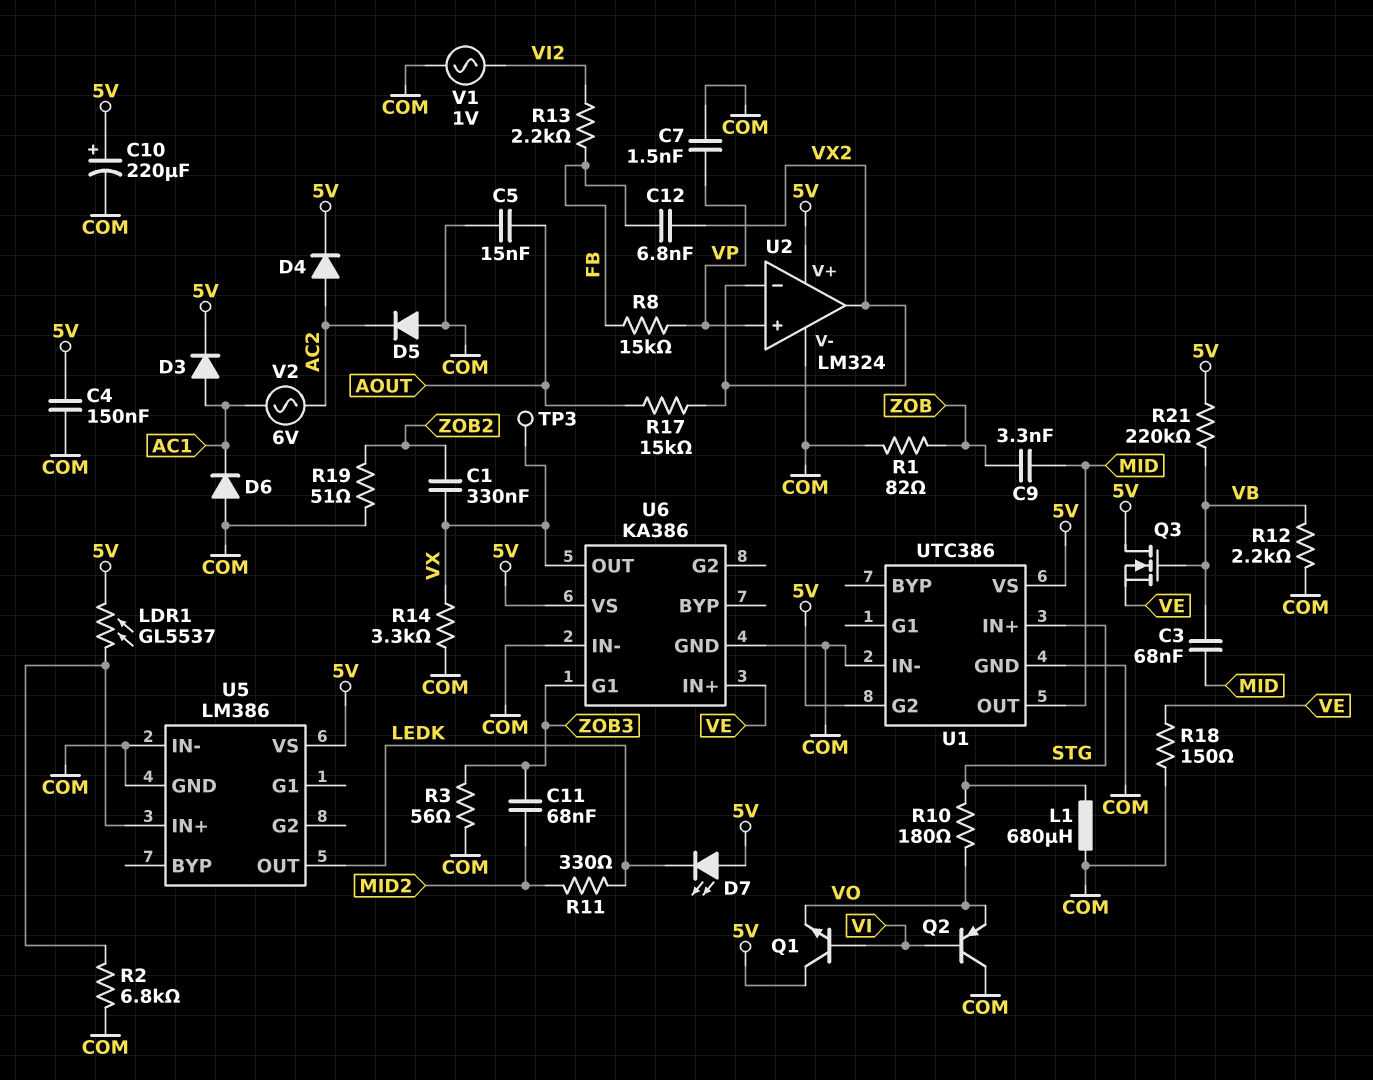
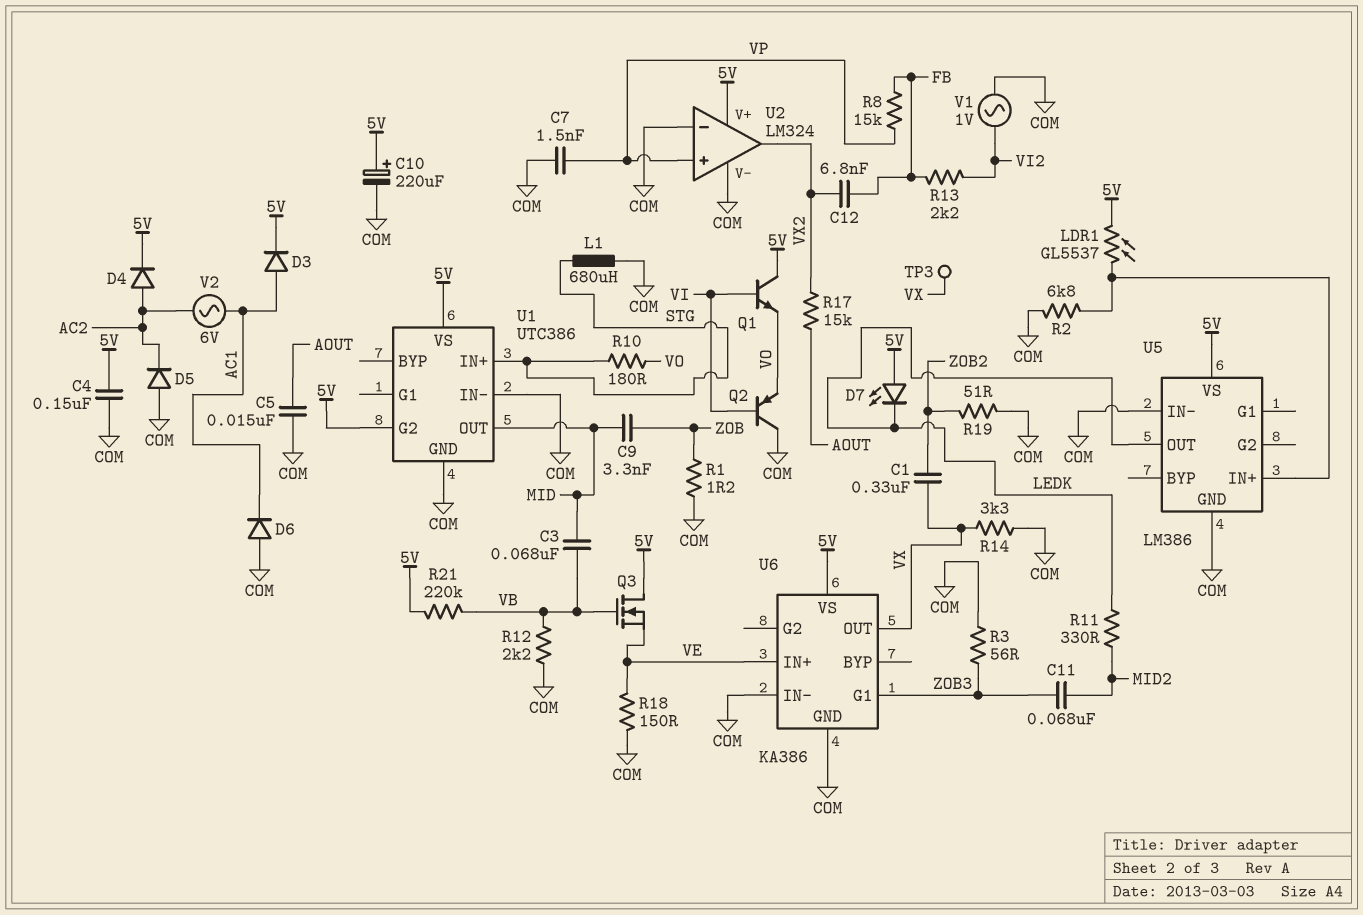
R1: 82 (COM, ZOB) -> 1.2 (COM, ZOB)
U2 pin in-: VX2 -> COM

